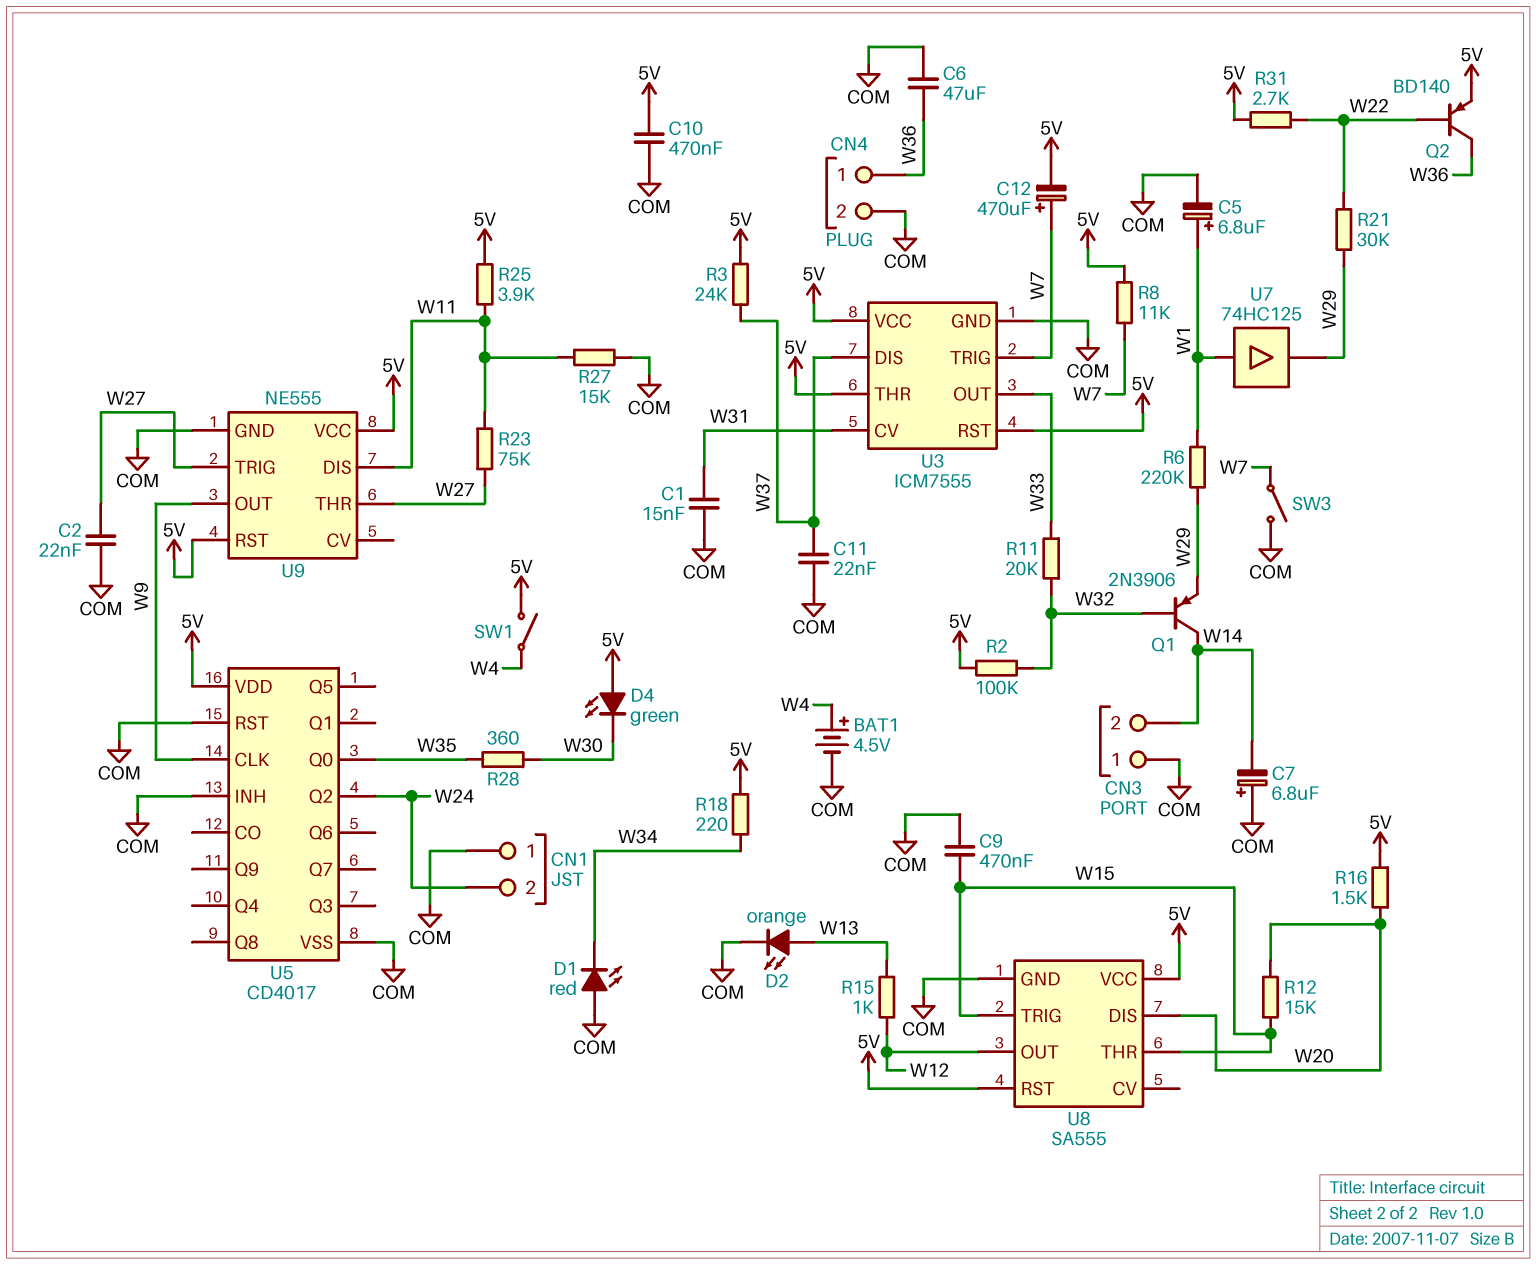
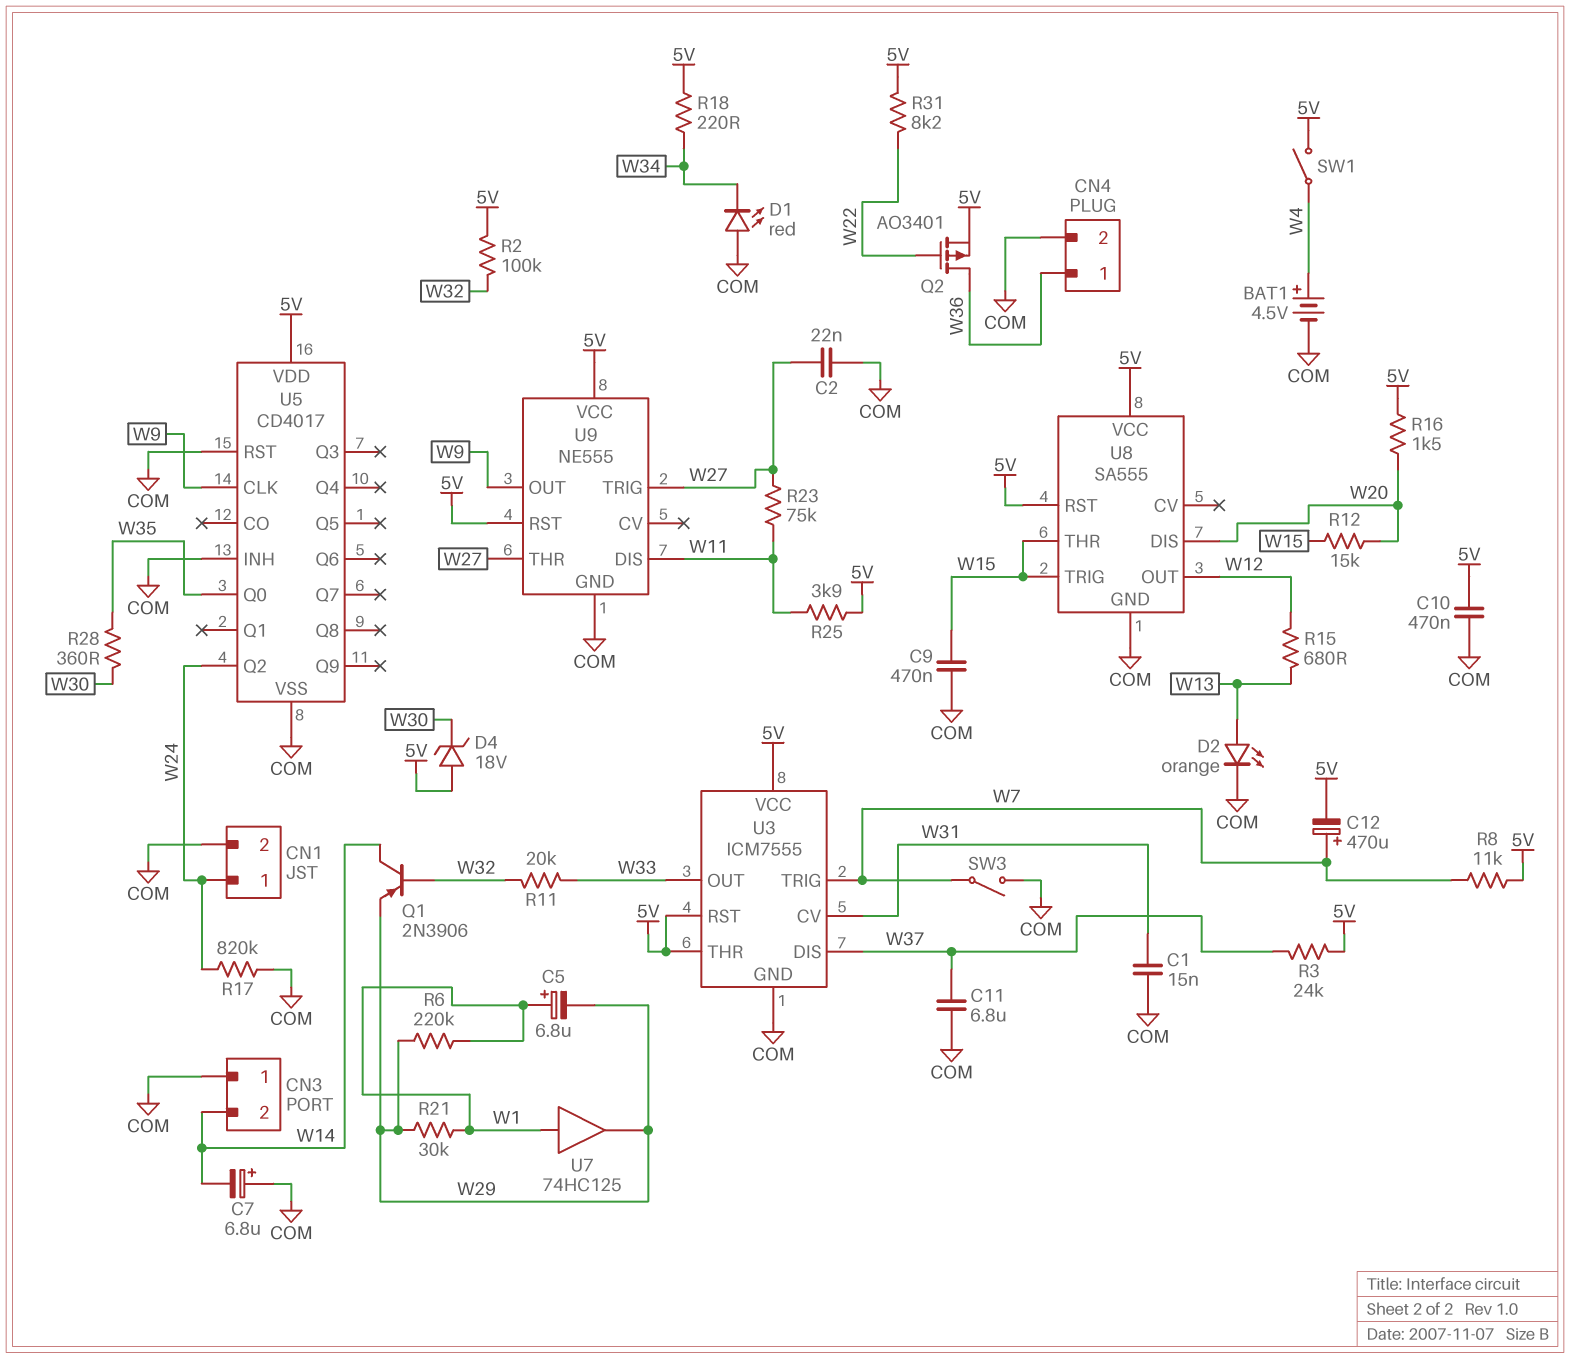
C5: 6.8uF (plus W1, minus COM) -> 6.8uF (plus W1, minus W29)
C6: 47uF (COM, W36) -> none
C11: 22nF (COM, W37) -> 6.8uF (COM, W37)
CN1 pin 1: COM -> W24
CN1 pin 2: W24 -> COM
D4: LED green (A 5V, K W30) -> zener 18V (A 5V, K W30)
Q2: PNP BD140 (B W22, C W36, E 5V) -> PMOS AO3401 (G W22, D W36, S 5V)
R15: 1k (W12, W13) -> 680 (W12, W13)
R17: none -> 820k (COM, W24)
R21: 30k (W22, W29) -> 30k (W1, W29)
R27: 15k (COM, W11) -> none
R31: 2.7k (5V, W22) -> 8.2k (5V, W22)

